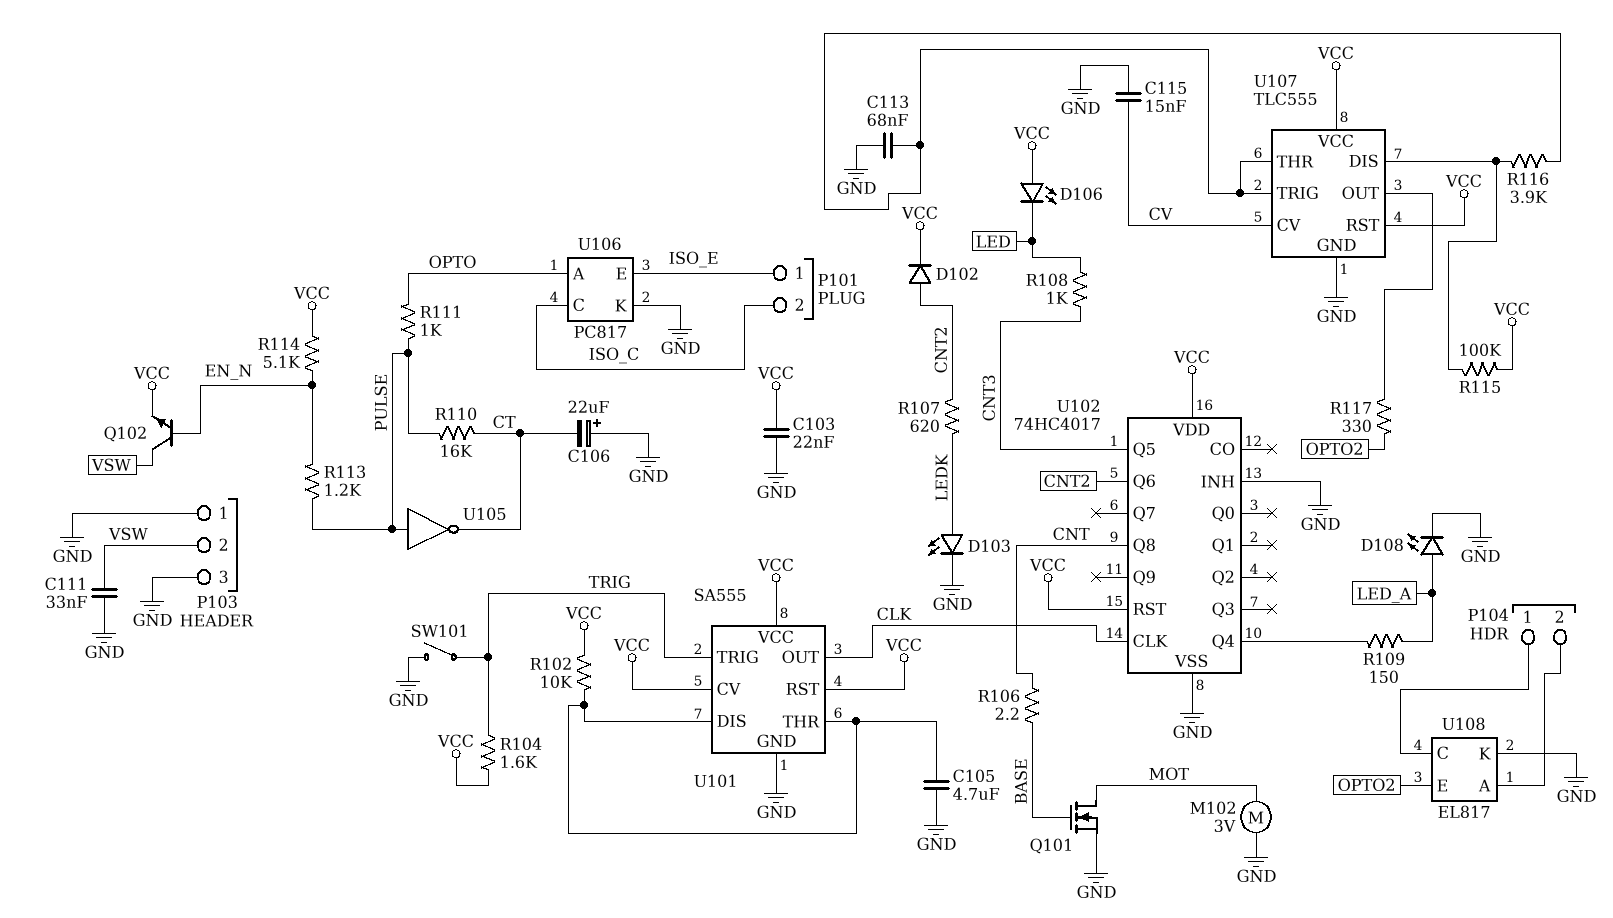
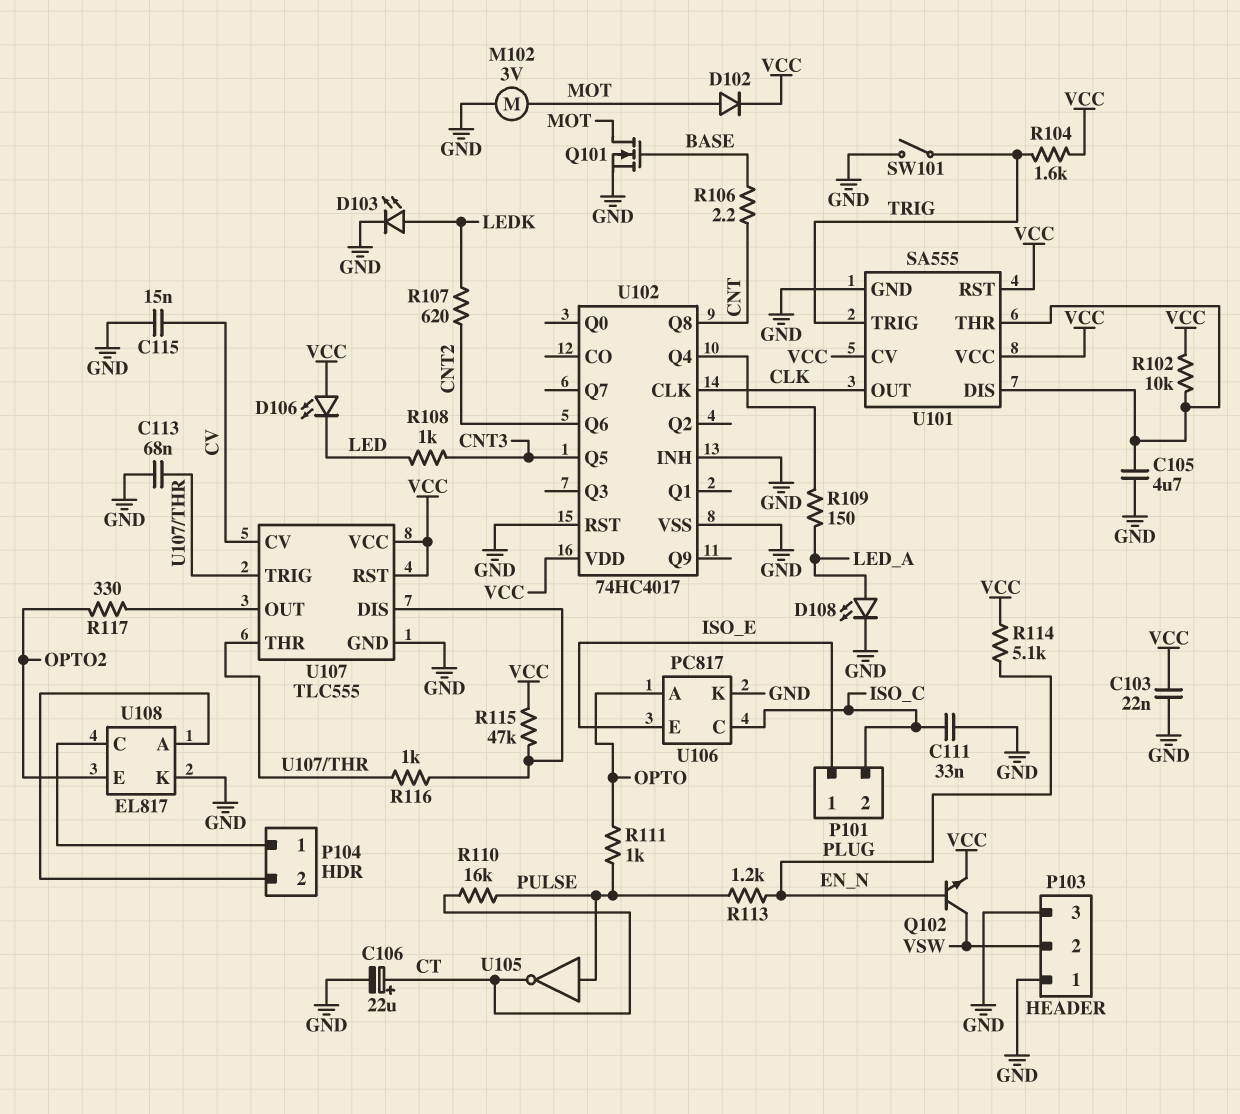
C106: 22uF (plus GND, minus CT) -> 22uF (plus CT, minus GND)
C111: 33nF (GND, VSW) -> 33nF (GND, ISO_C)
D102: diode (A CNT2, K VCC) -> diode (A MOT, K VCC)
R115: 100k (U107/DIS, VCC) -> 47k (U107/DIS, VCC)
R116: 3.9k (U107/DIS, U107/THR) -> 1k (U107/DIS, U107/THR)
U102 pin RST: VCC -> GND

